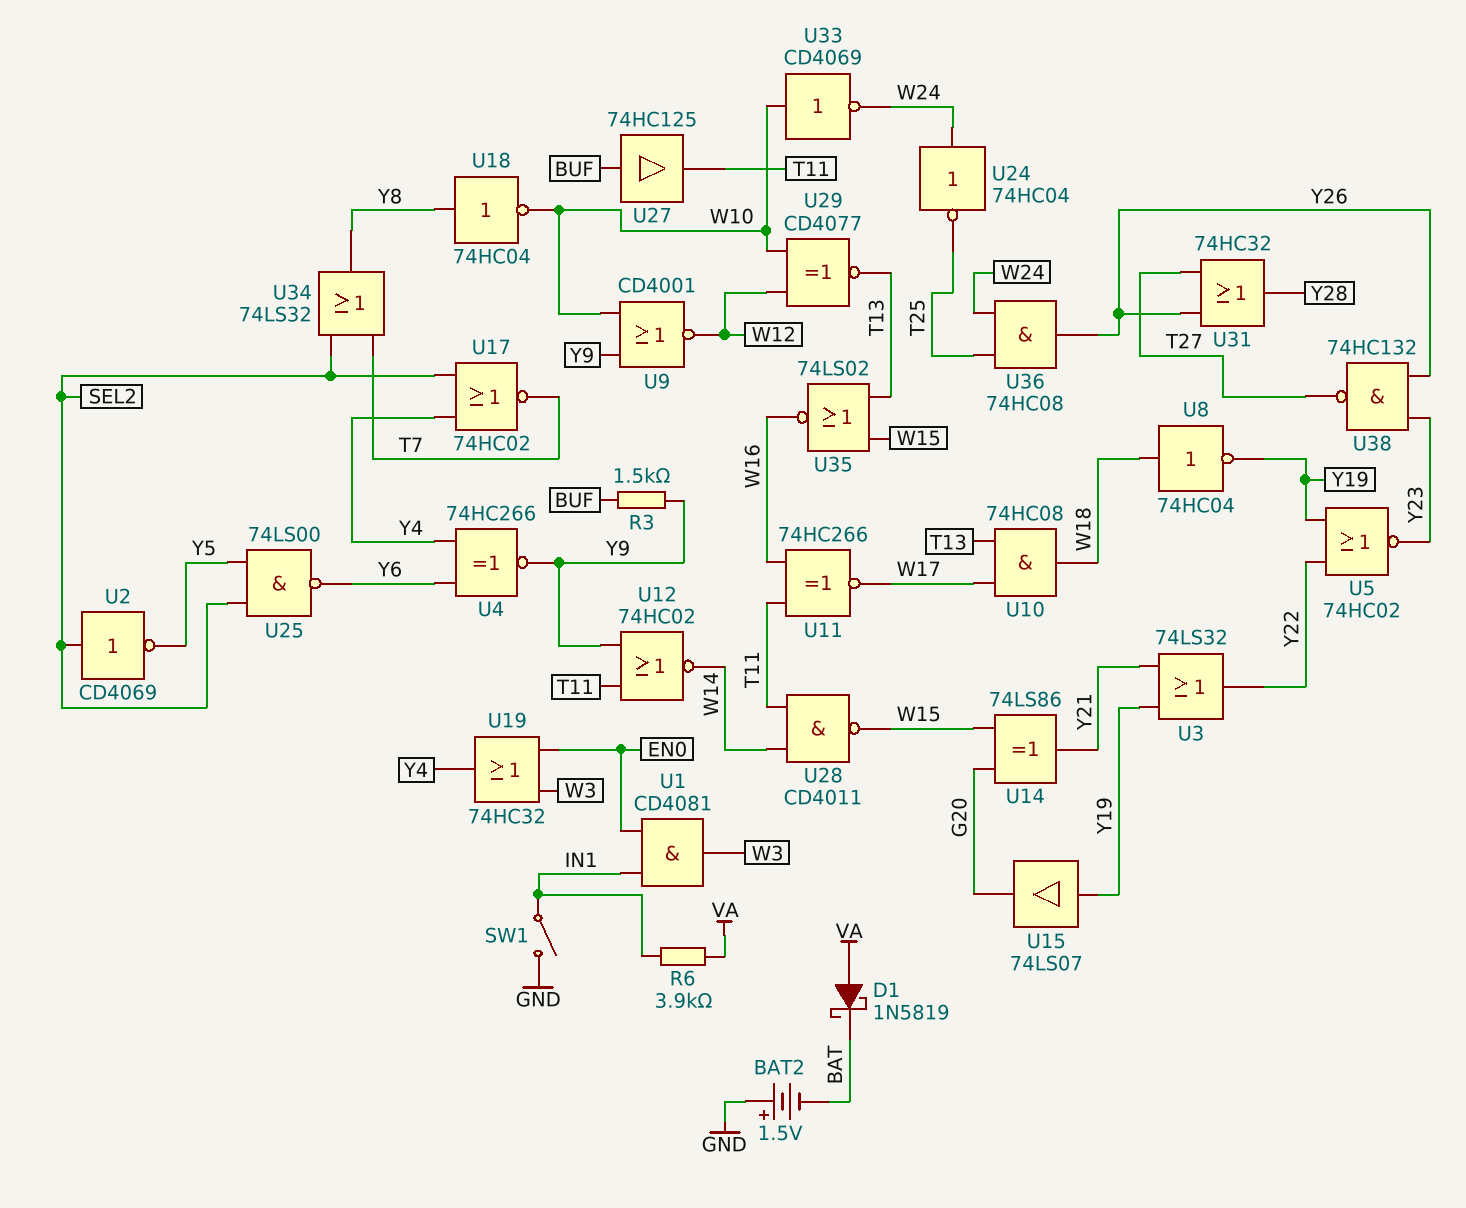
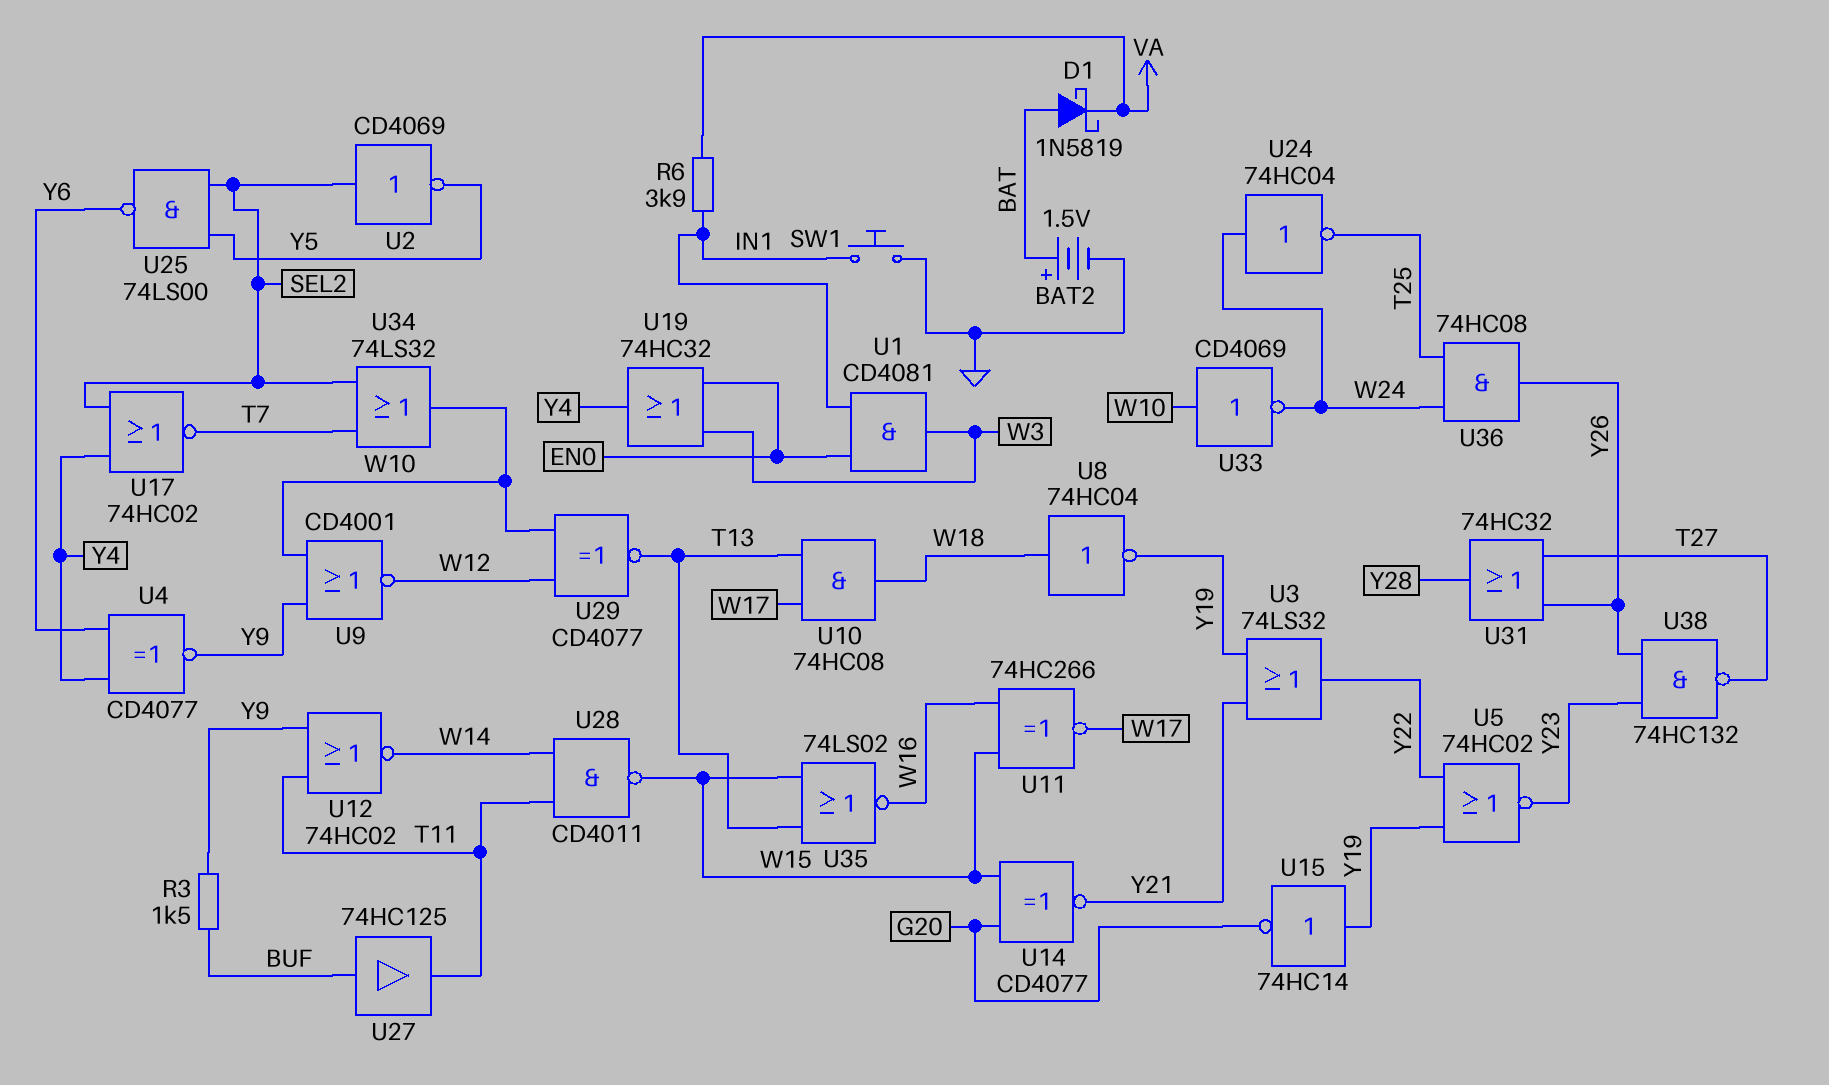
BAT2: 1.5V (plus GND, minus BAT) -> 1.5V (plus BAT, minus GND)
D1: schottky 1N5819 (A VA, K BAT) -> schottky 1N5819 (A BAT, K VA)
SW1: switch (GND, IN1) -> button (GND, IN1)
U4: XNOR 74HC266 (in Y4, in Y6, out Y9) -> XNOR CD4077 (in Y4, in Y6, out Y9)
U11: XNOR 74HC266 (in T11, in W16, out W17) -> XNOR 74HC266 (in W15, in W16, out W17)
U14: XOR 74LS86 (in G20, in W15, out Y21) -> XNOR CD4077 (in G20, in W15, out Y21)
U15: buffer 74LS07 (in Y19, out G20) -> NOT 74HC14 (in Y19, out G20)
U18: NOT 74HC04 (in Y8, out W10) -> none
U34: OR 74LS32 (in SEL2, in T7, out Y8) -> OR 74LS32 (in SEL2, in T7, out W10)

